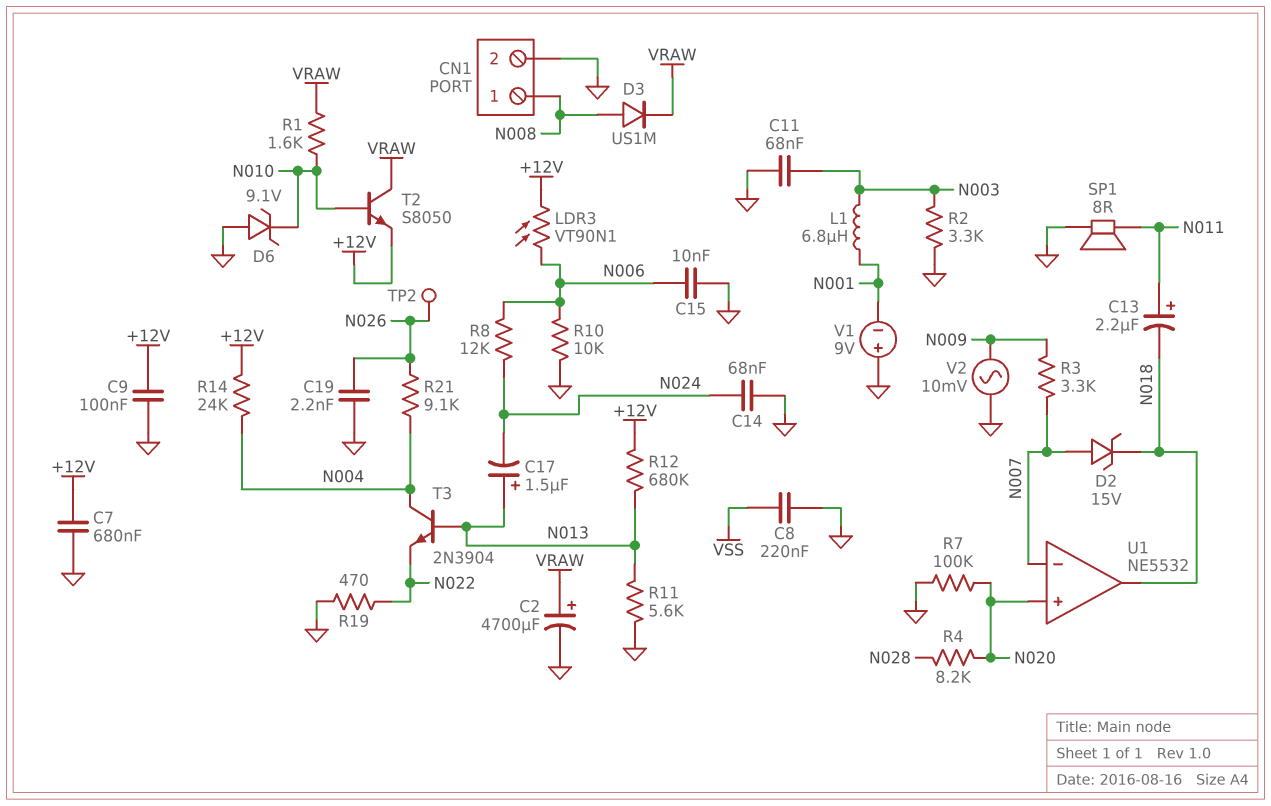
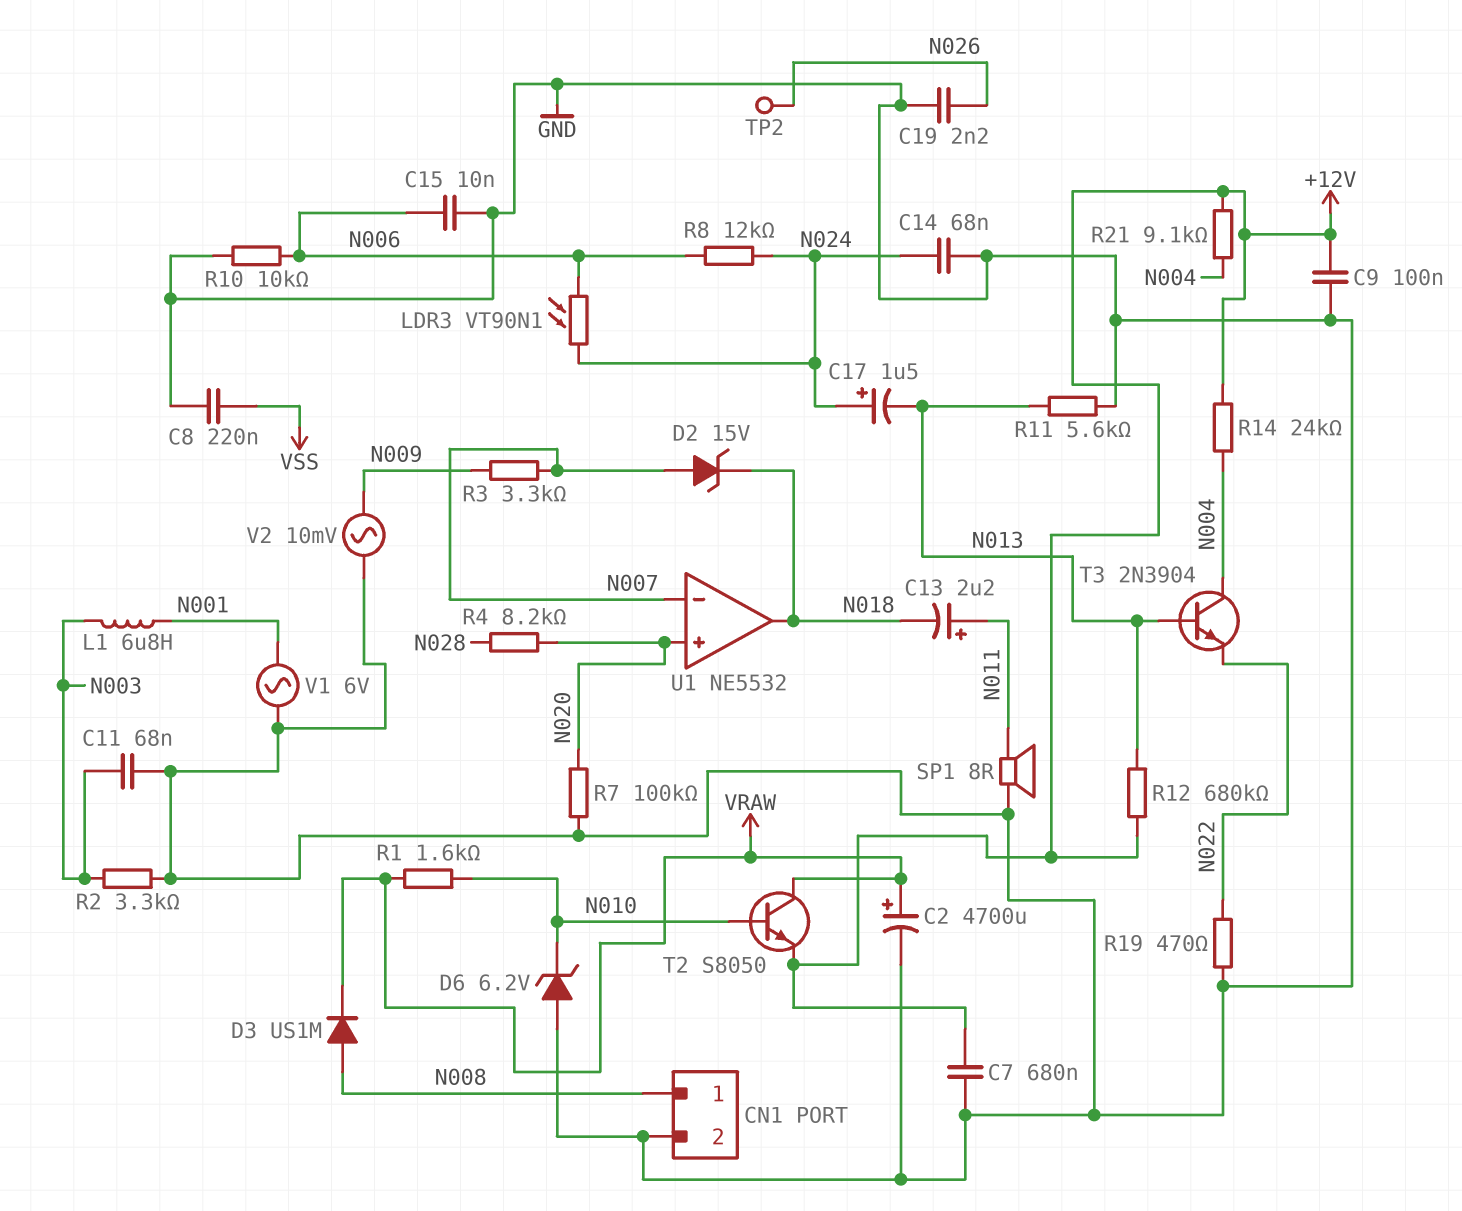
C17: 1.5uF (plus N013, minus N024) -> 1.5uF (plus N024, minus N013)
D6: zener 9.1V (A GND, K N010) -> zener 6.2V (A GND, K N010)
LDR3: VT90N1 (+12V, N006) -> VT90N1 (N006, N024)
R21: 9.1k (N004, N026) -> 9.1k (+12V, N004)
V1: 9V (plus GND, minus N001) -> AC 6V (GND, N001)

